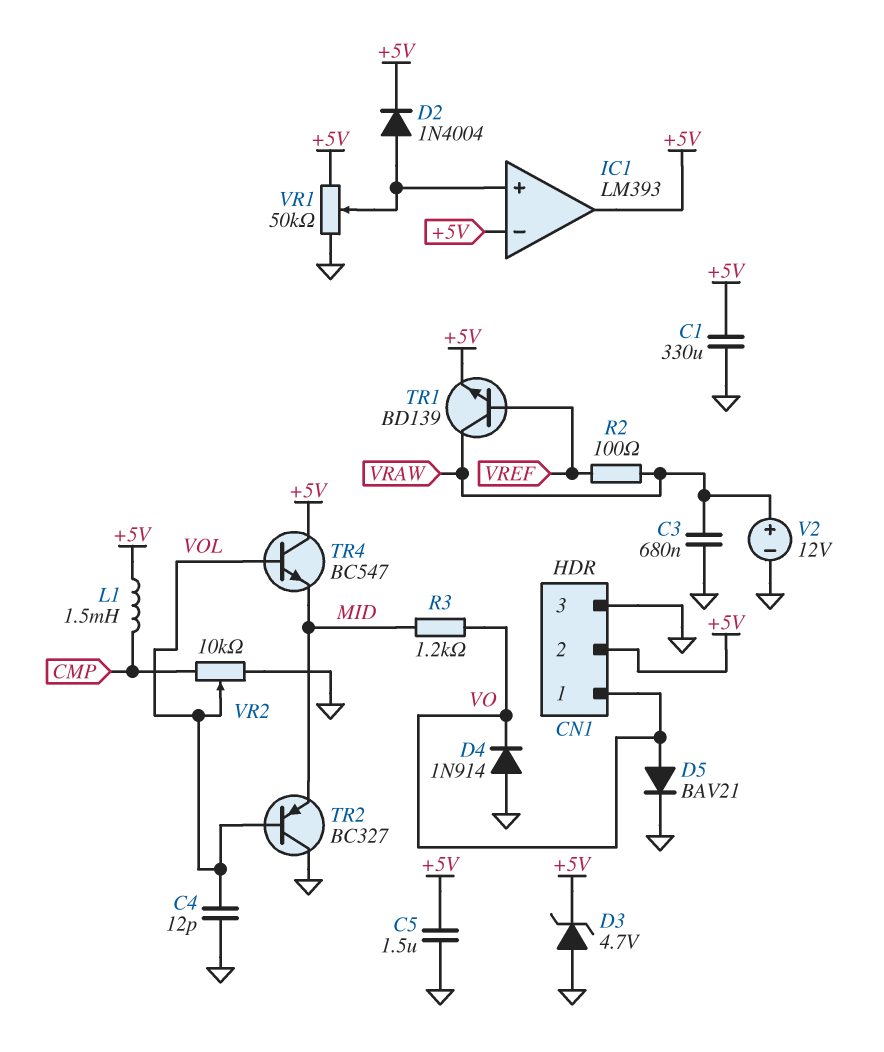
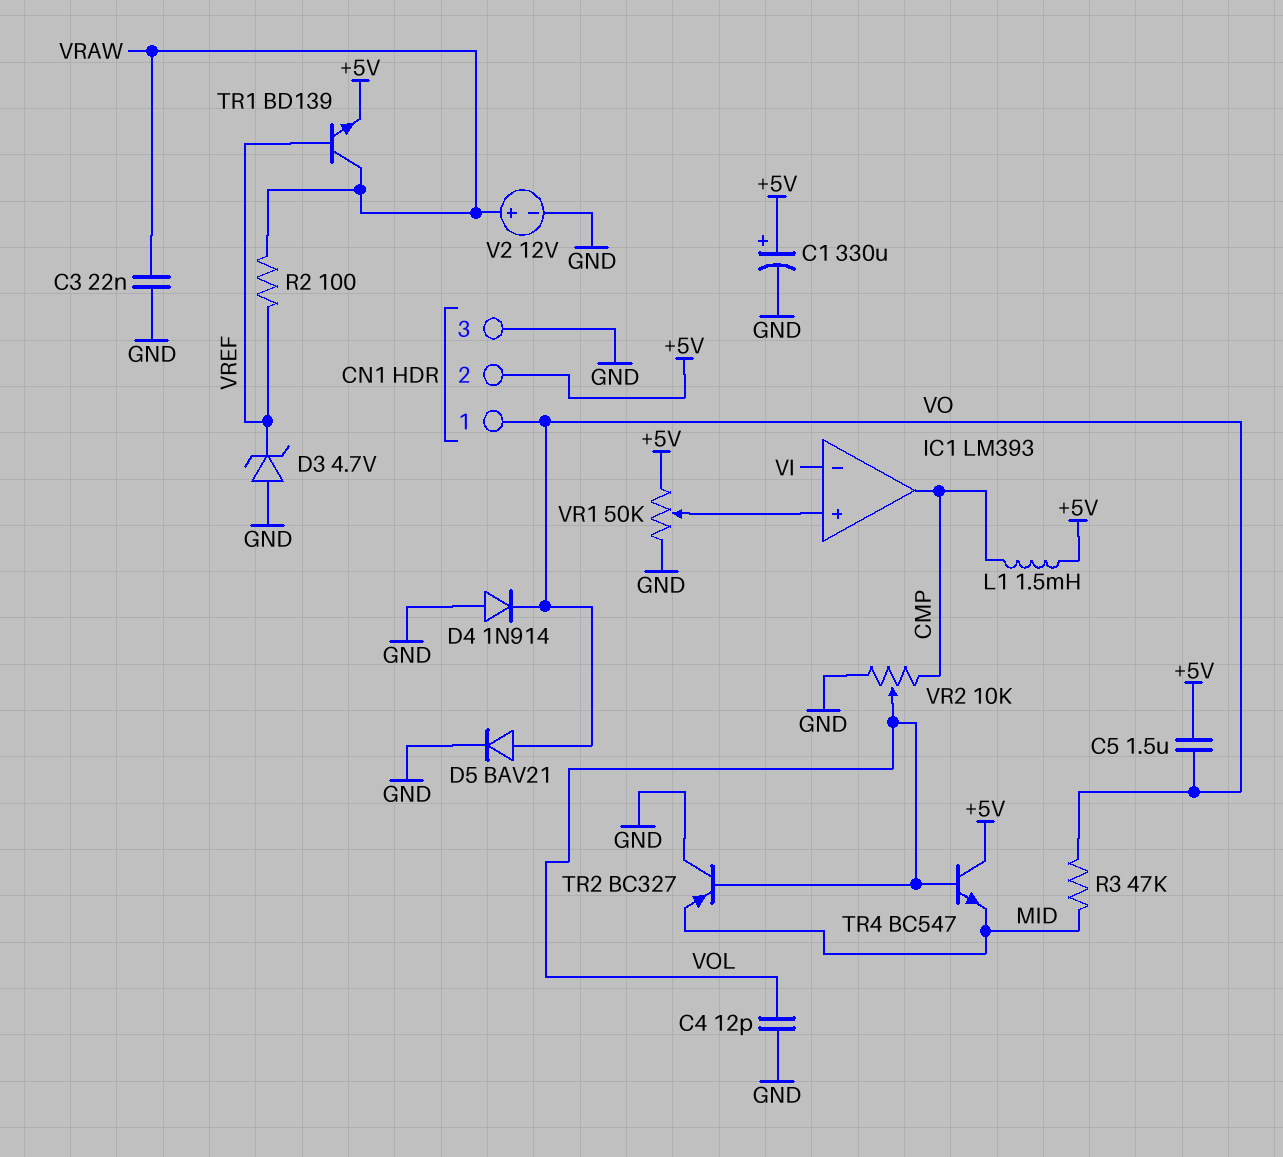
C1: 330uF (+5V, GND) -> 330uF (plus +5V, minus GND)
C3: 680nF (GND, VRAW) -> 22nF (GND, VRAW)
C5: 1.5uF (+5V, GND) -> 1.5uF (+5V, VO)
D2: diode 1N4004 (A IC1/in+, K +5V) -> none
D3: zener 4.7V (A GND, K +5V) -> zener 4.7V (A GND, K VREF)
IC1 pin in-: +5V -> VI
IC1 pin out: +5V -> CMP
R3: 1.2k (MID, VO) -> 47k (MID, VO)

